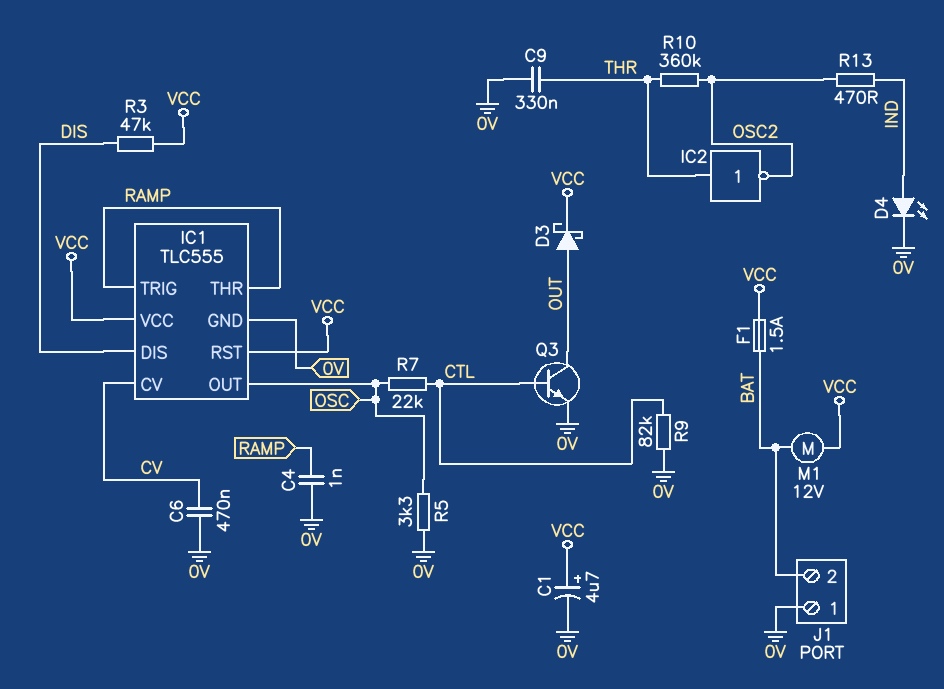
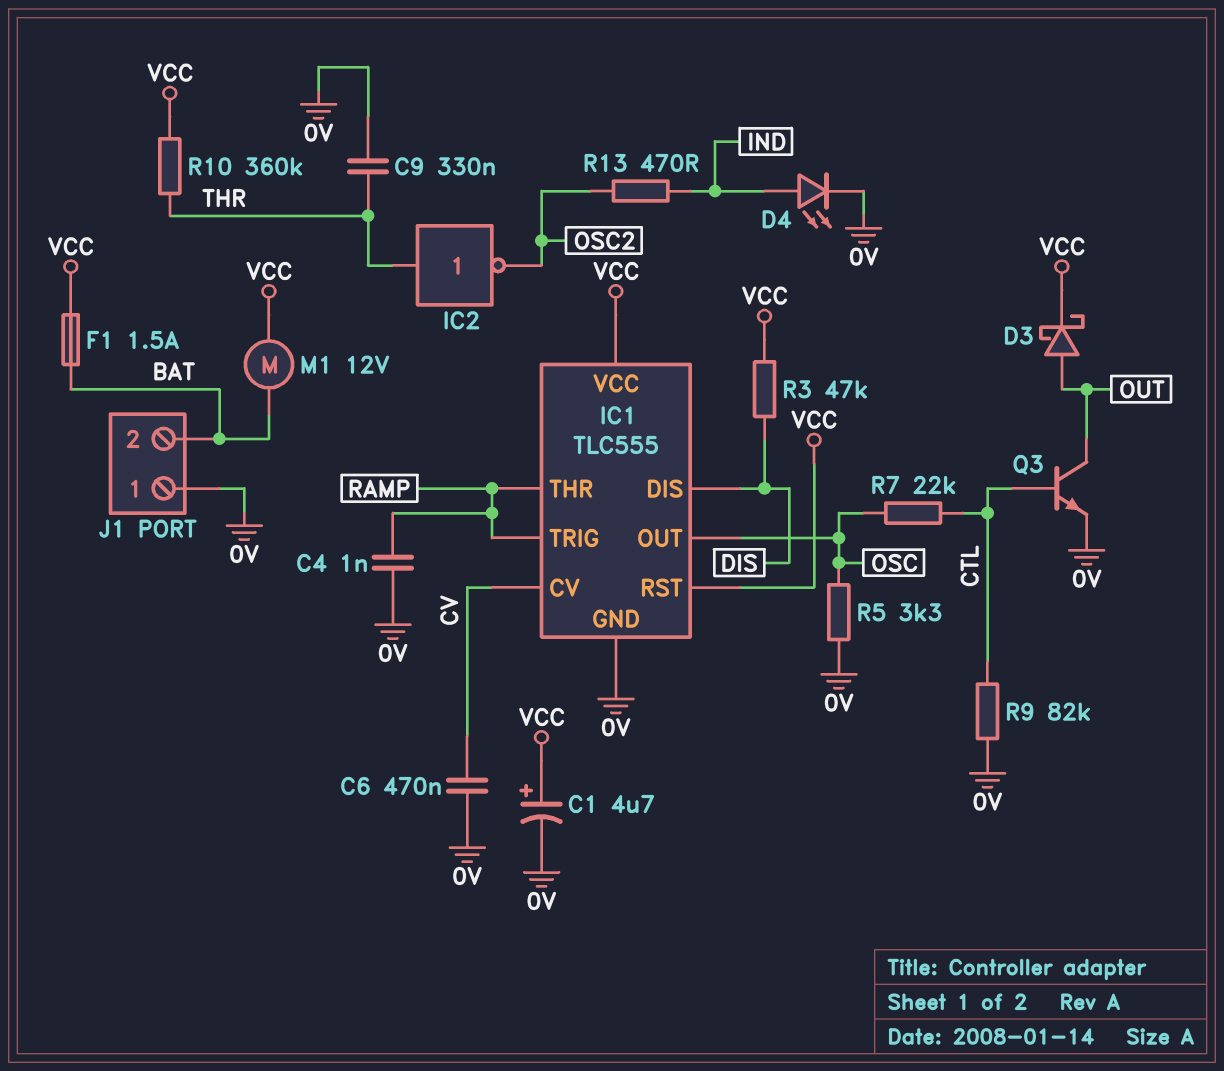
R10: 360k (OSC2, THR) -> 360k (THR, VCC)

